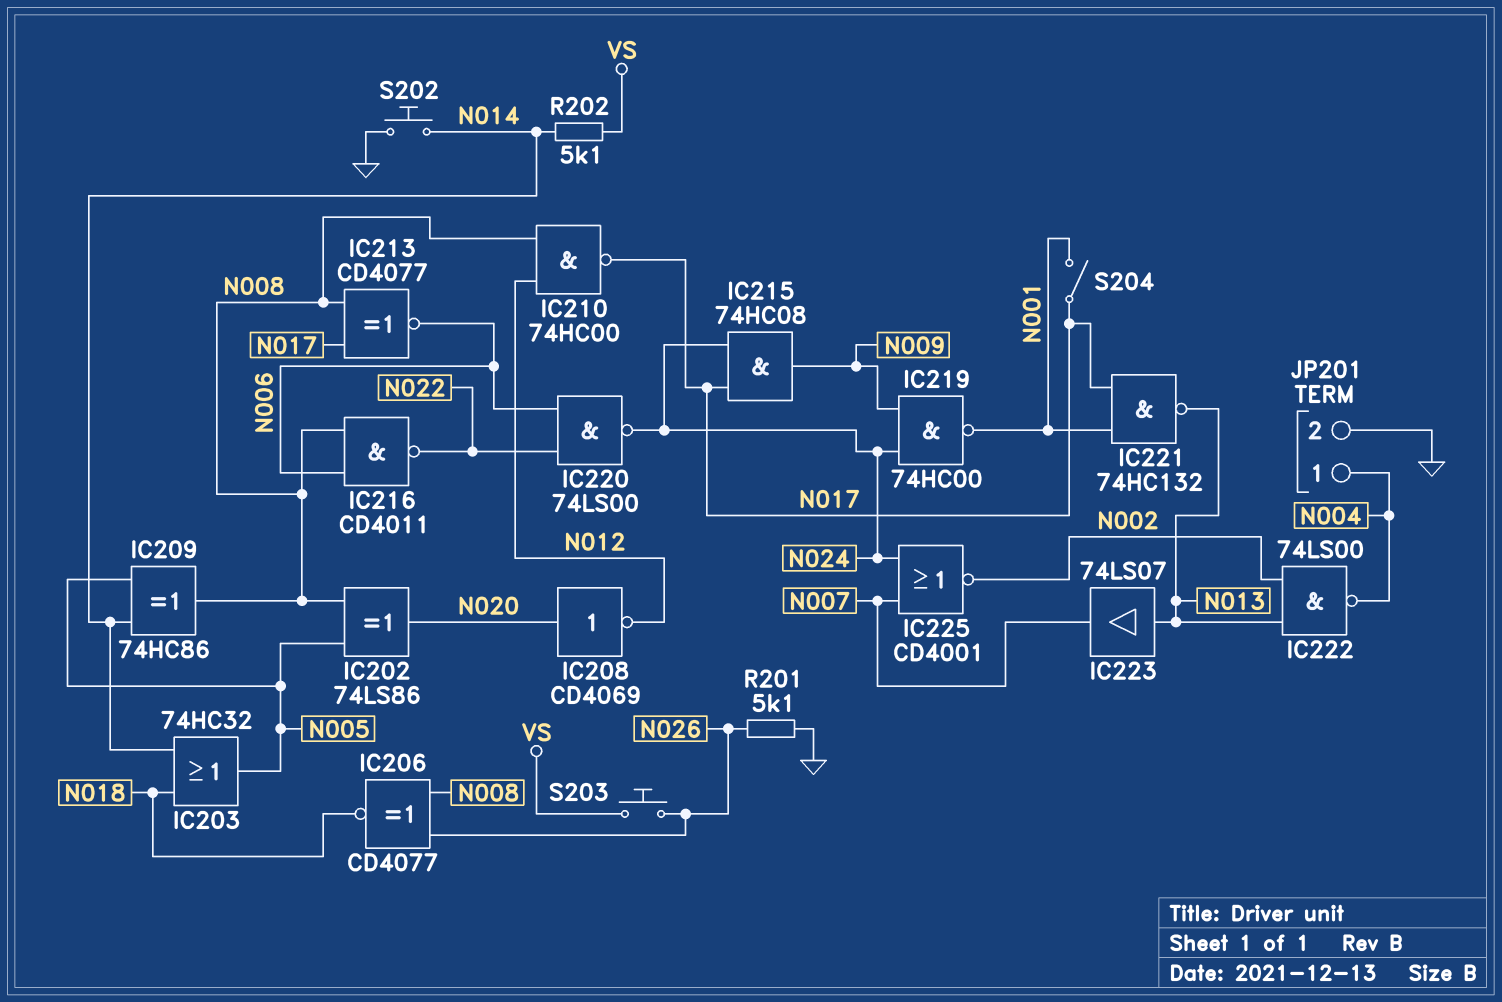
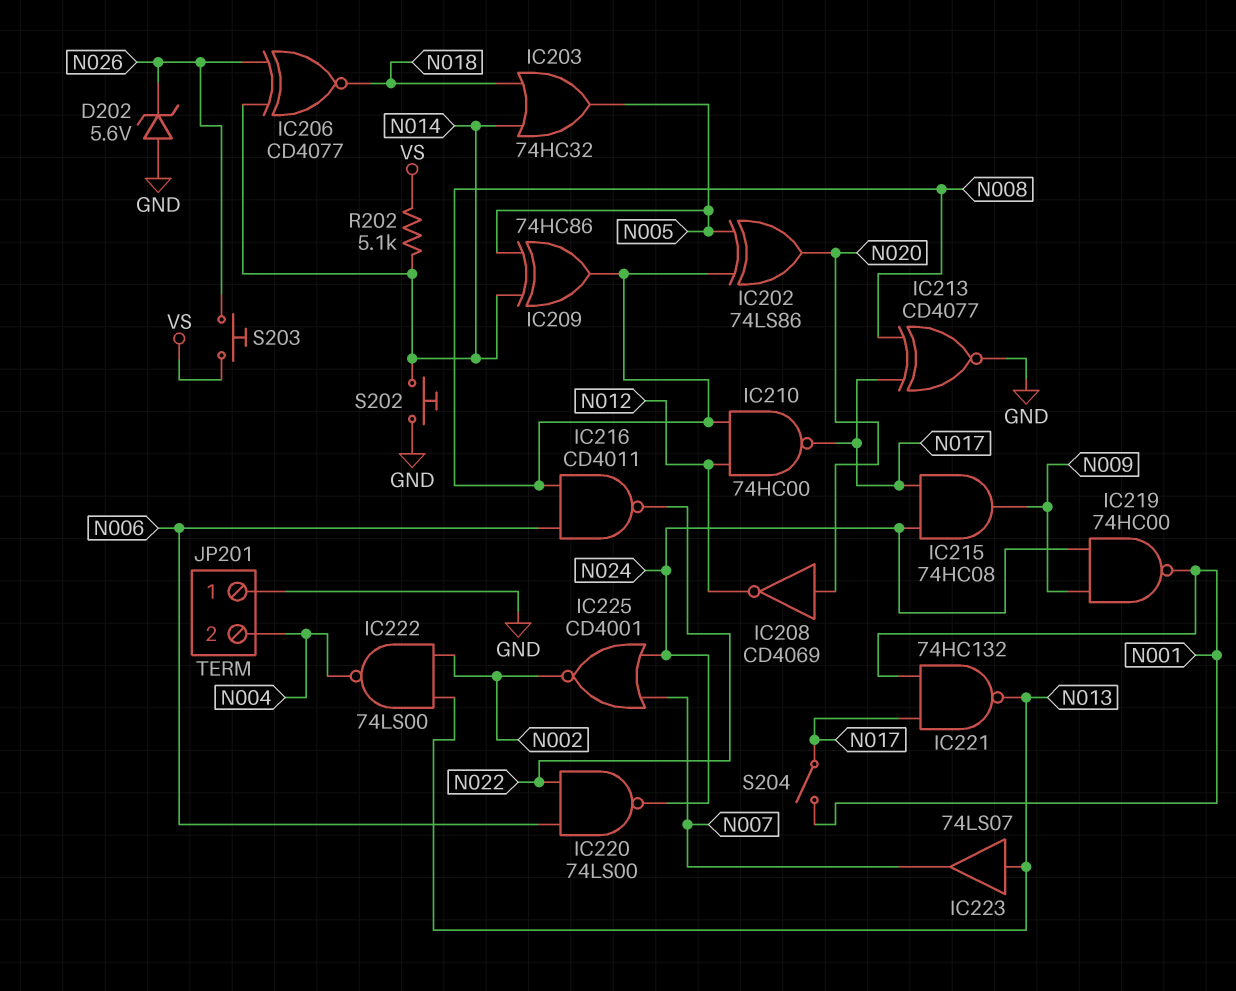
D202: none -> zener 5.6V (A GND, K N026)
IC206: XNOR CD4077 (in N008, in N026, out N018) -> XNOR CD4077 (in N014, in N026, out N018)
IC213: XNOR CD4077 (in N008, in N017, out N006) -> XNOR CD4077 (in N008, in N017, out GND)
JP201 pin 1: N004 -> GND
JP201 pin 2: GND -> N004
R201: 5.1k (GND, N026) -> none

